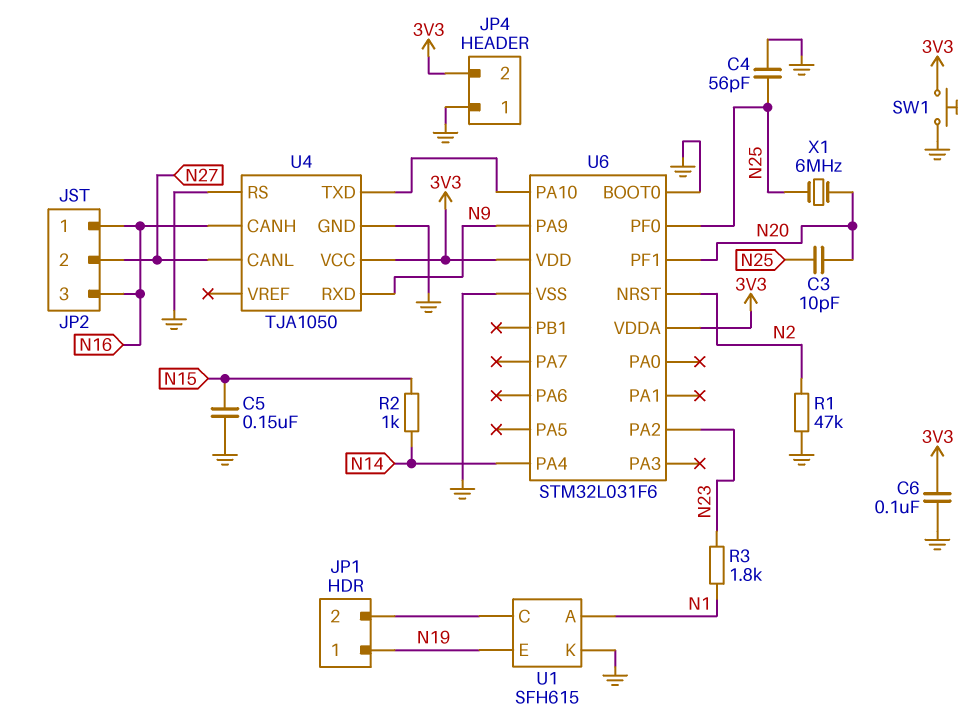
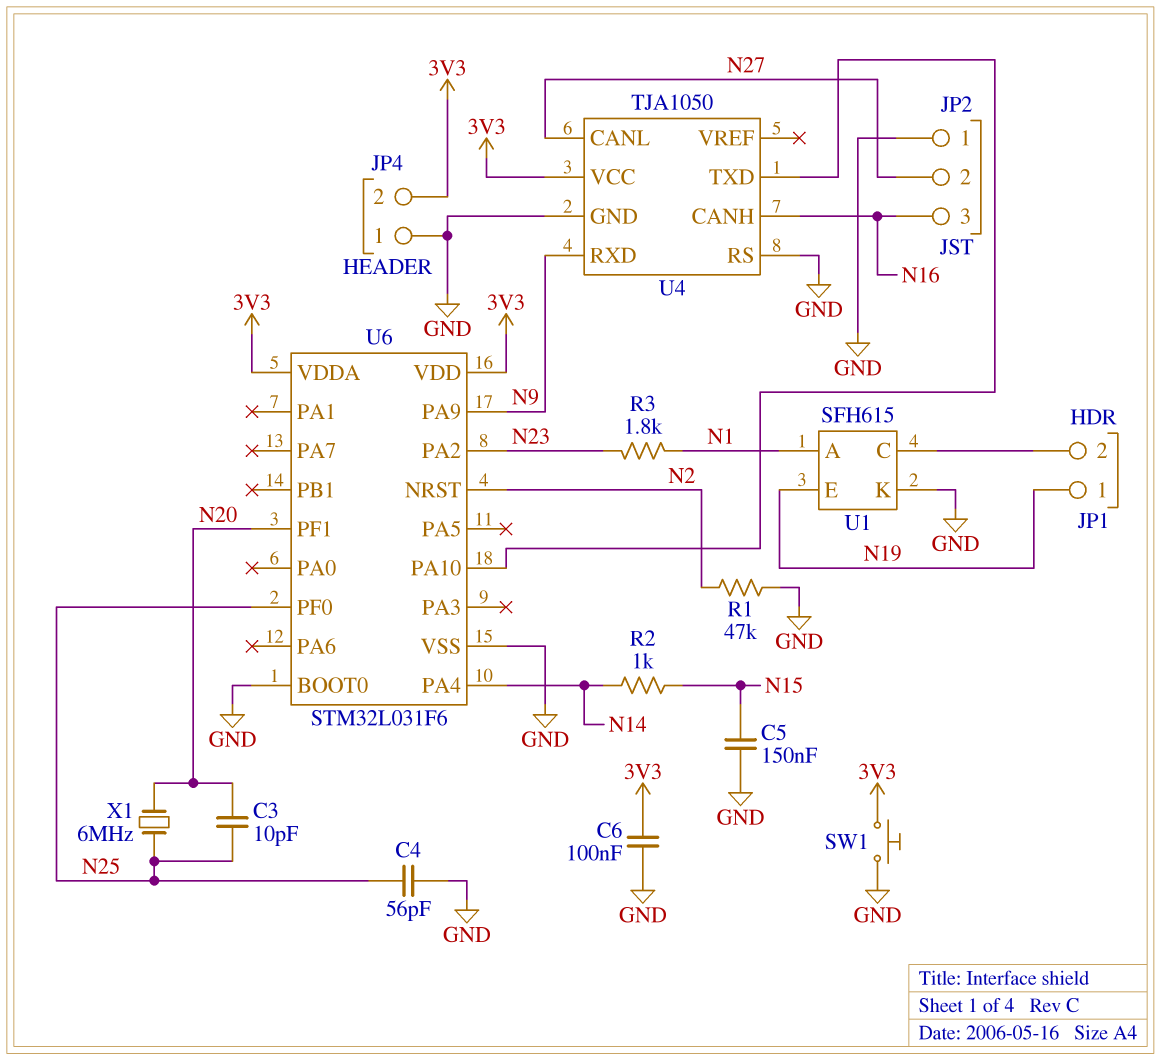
JP2 pin 1: N16 -> GND

